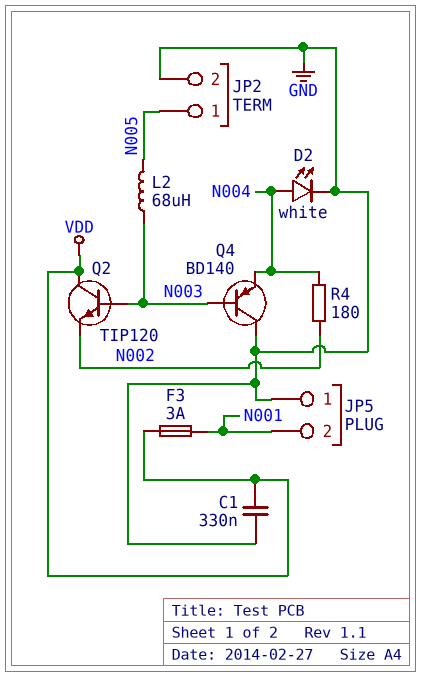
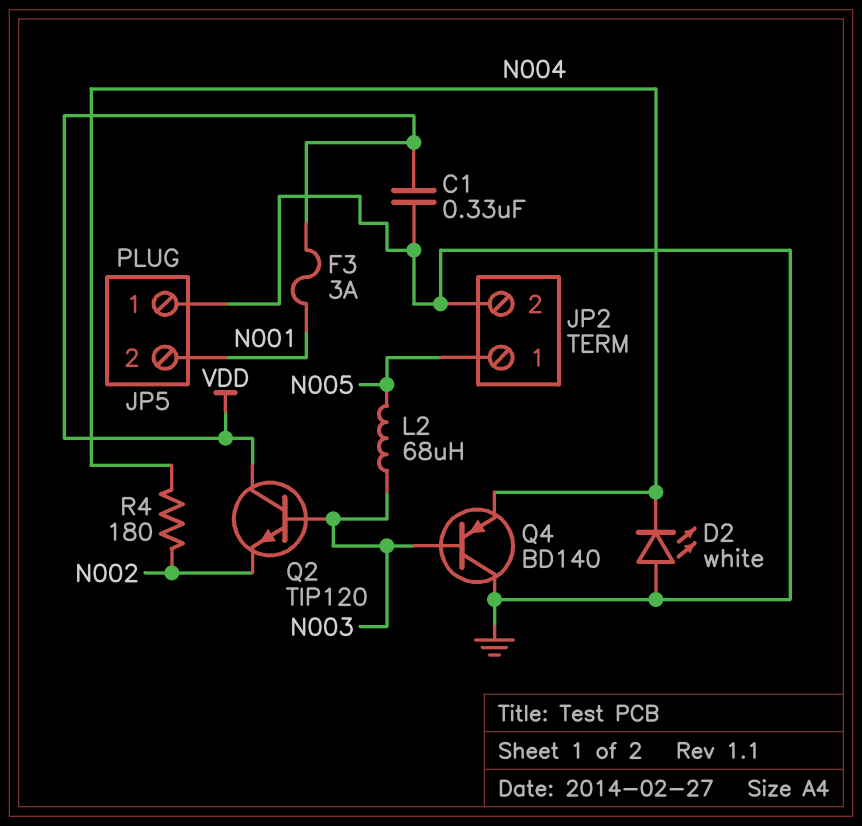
D2: LED white (A N004, K GND) -> LED white (A GND, K N004)

